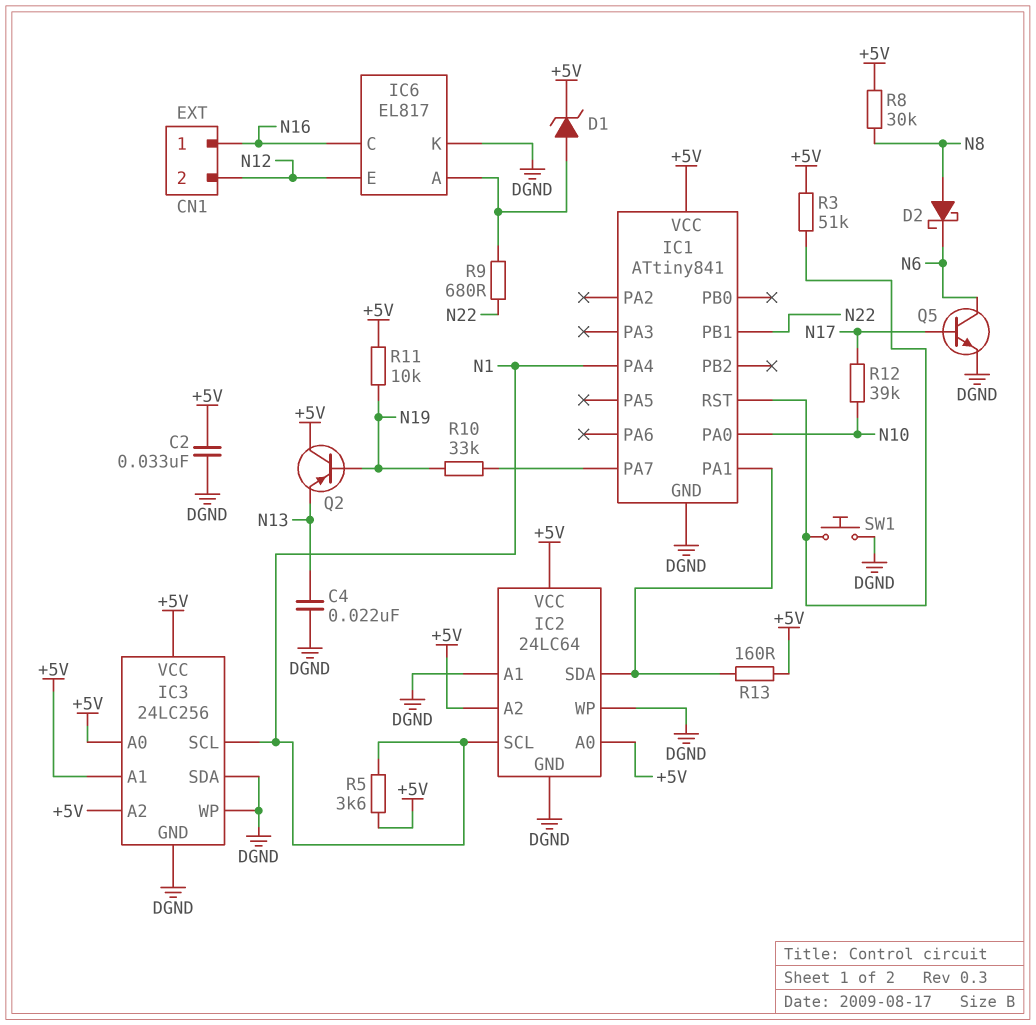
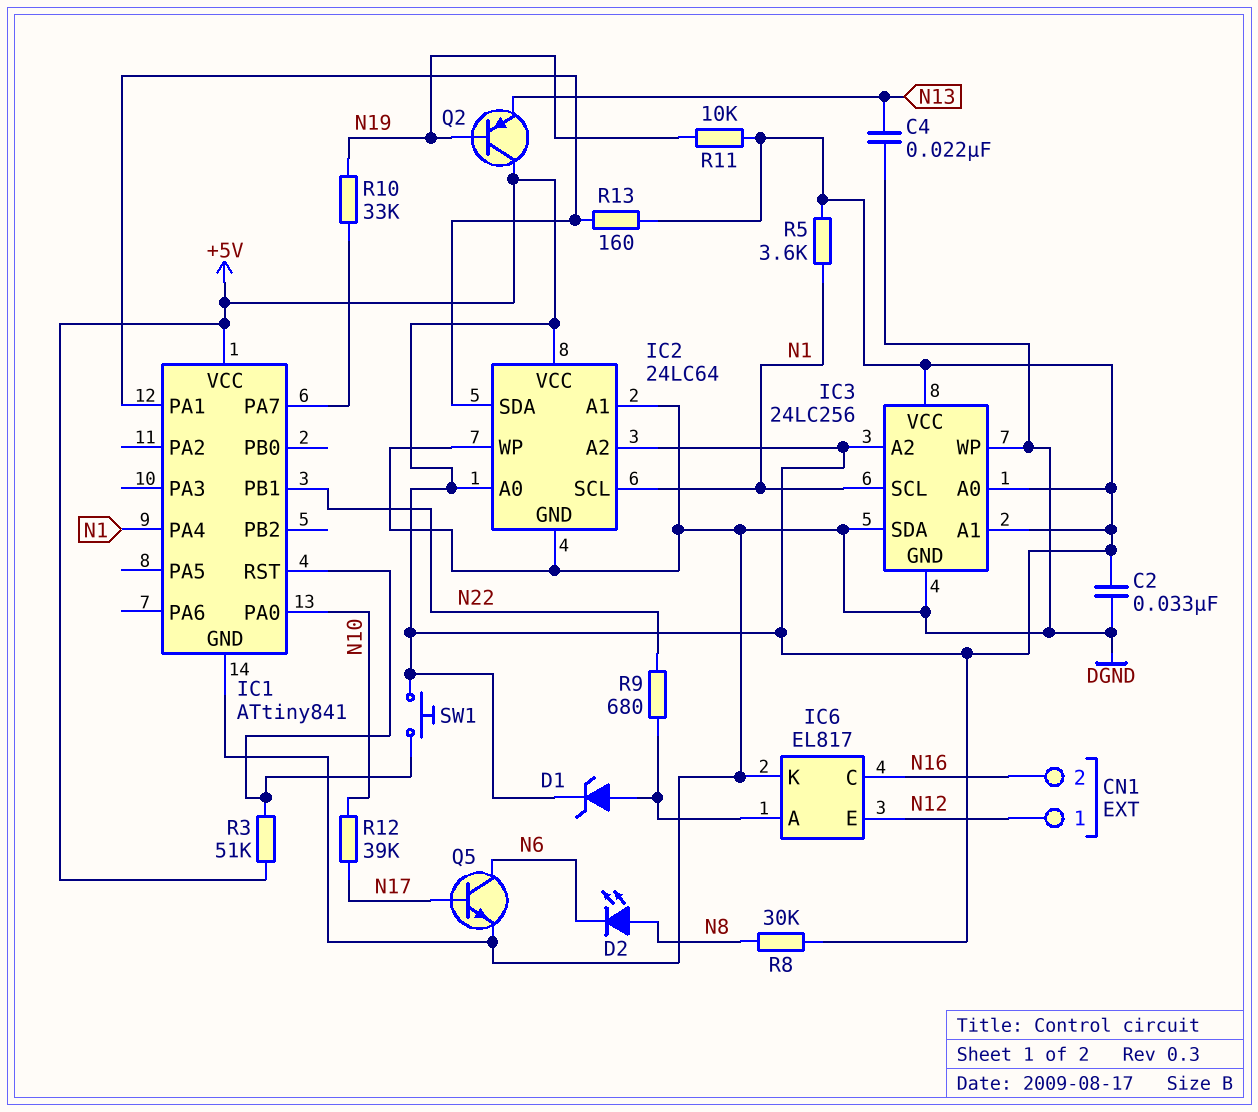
CN1 pin 1: N16 -> N12
CN1 pin 2: N12 -> N16
D2: schottky (A N8, K N6) -> LED (A N8, K N6)
SW1: button (DGND, IC1/RST) -> button (+5V, IC1/RST)

